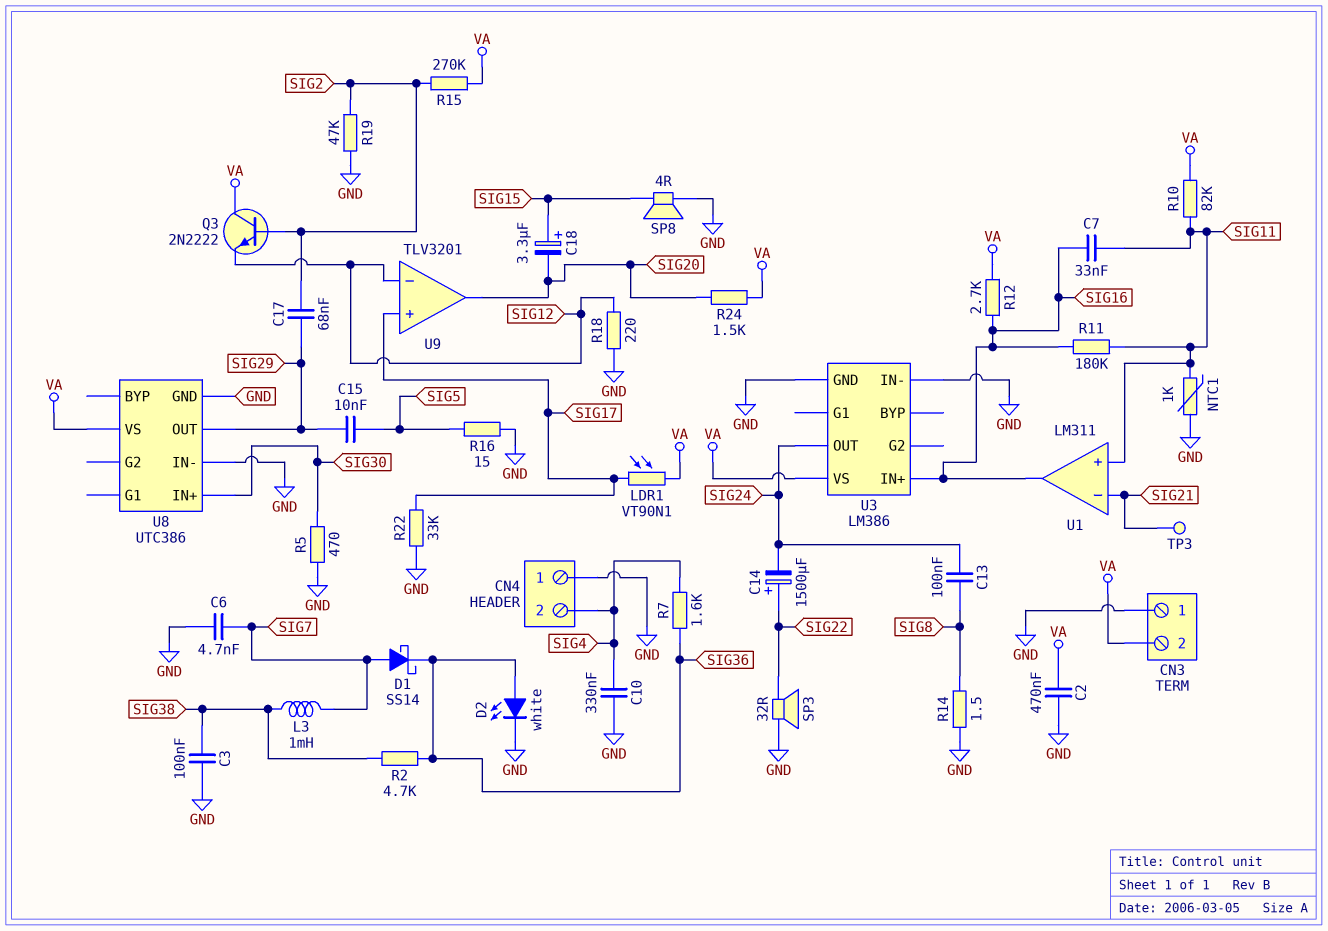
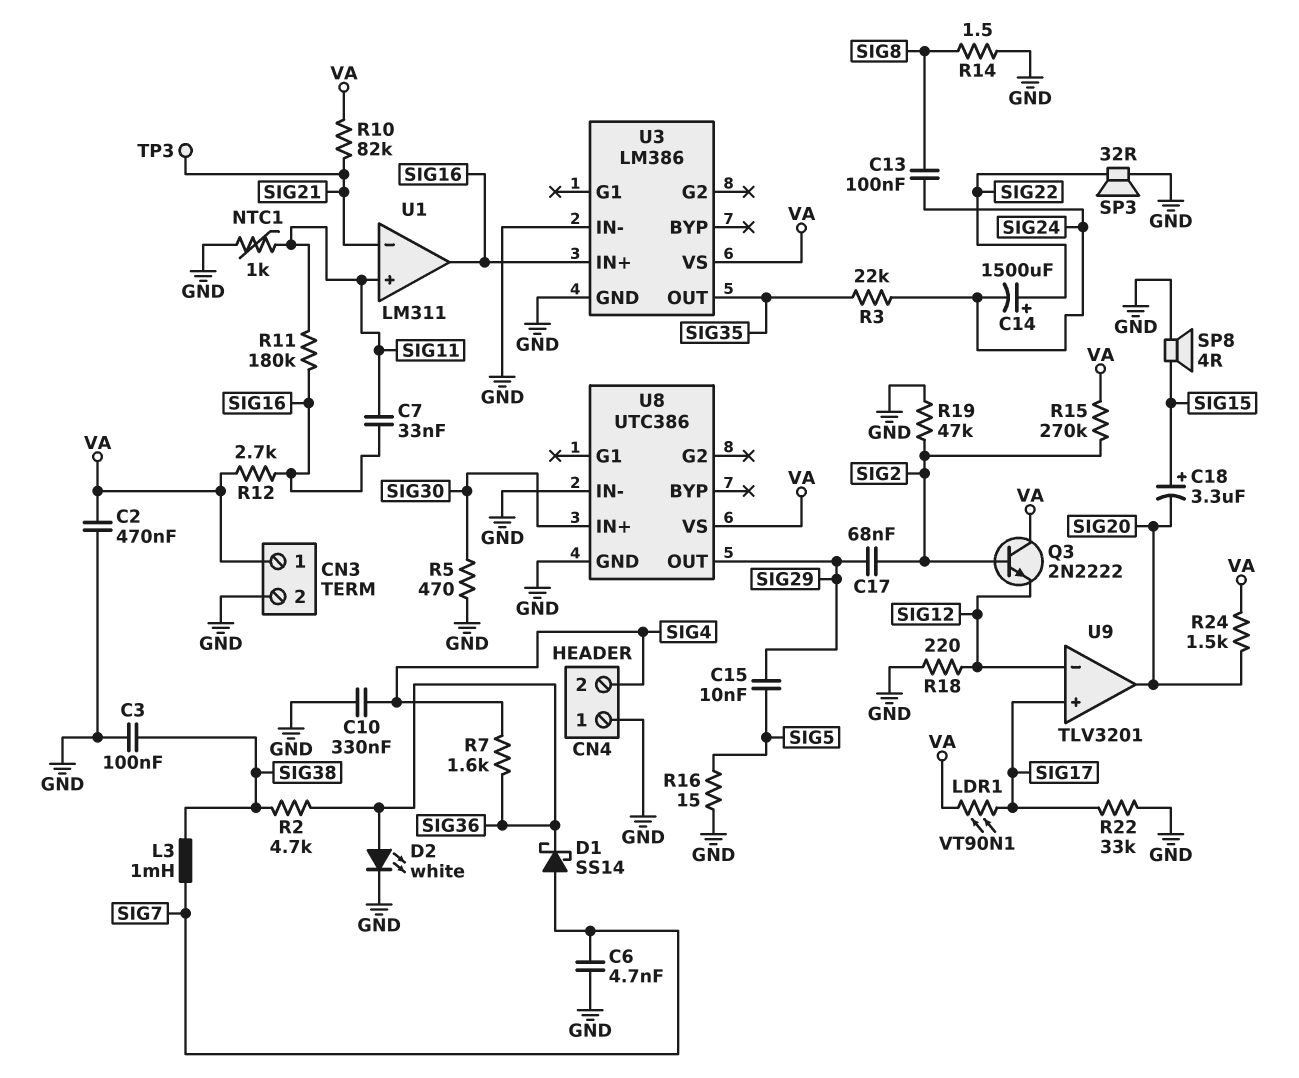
CN3 pin 1: GND -> VA
CN3 pin 2: VA -> GND
R3: none -> 22k (SIG24, SIG35)
R10: 82k (SIG11, VA) -> 82k (SIG21, VA)
U3 pin OUT: SIG24 -> SIG35

